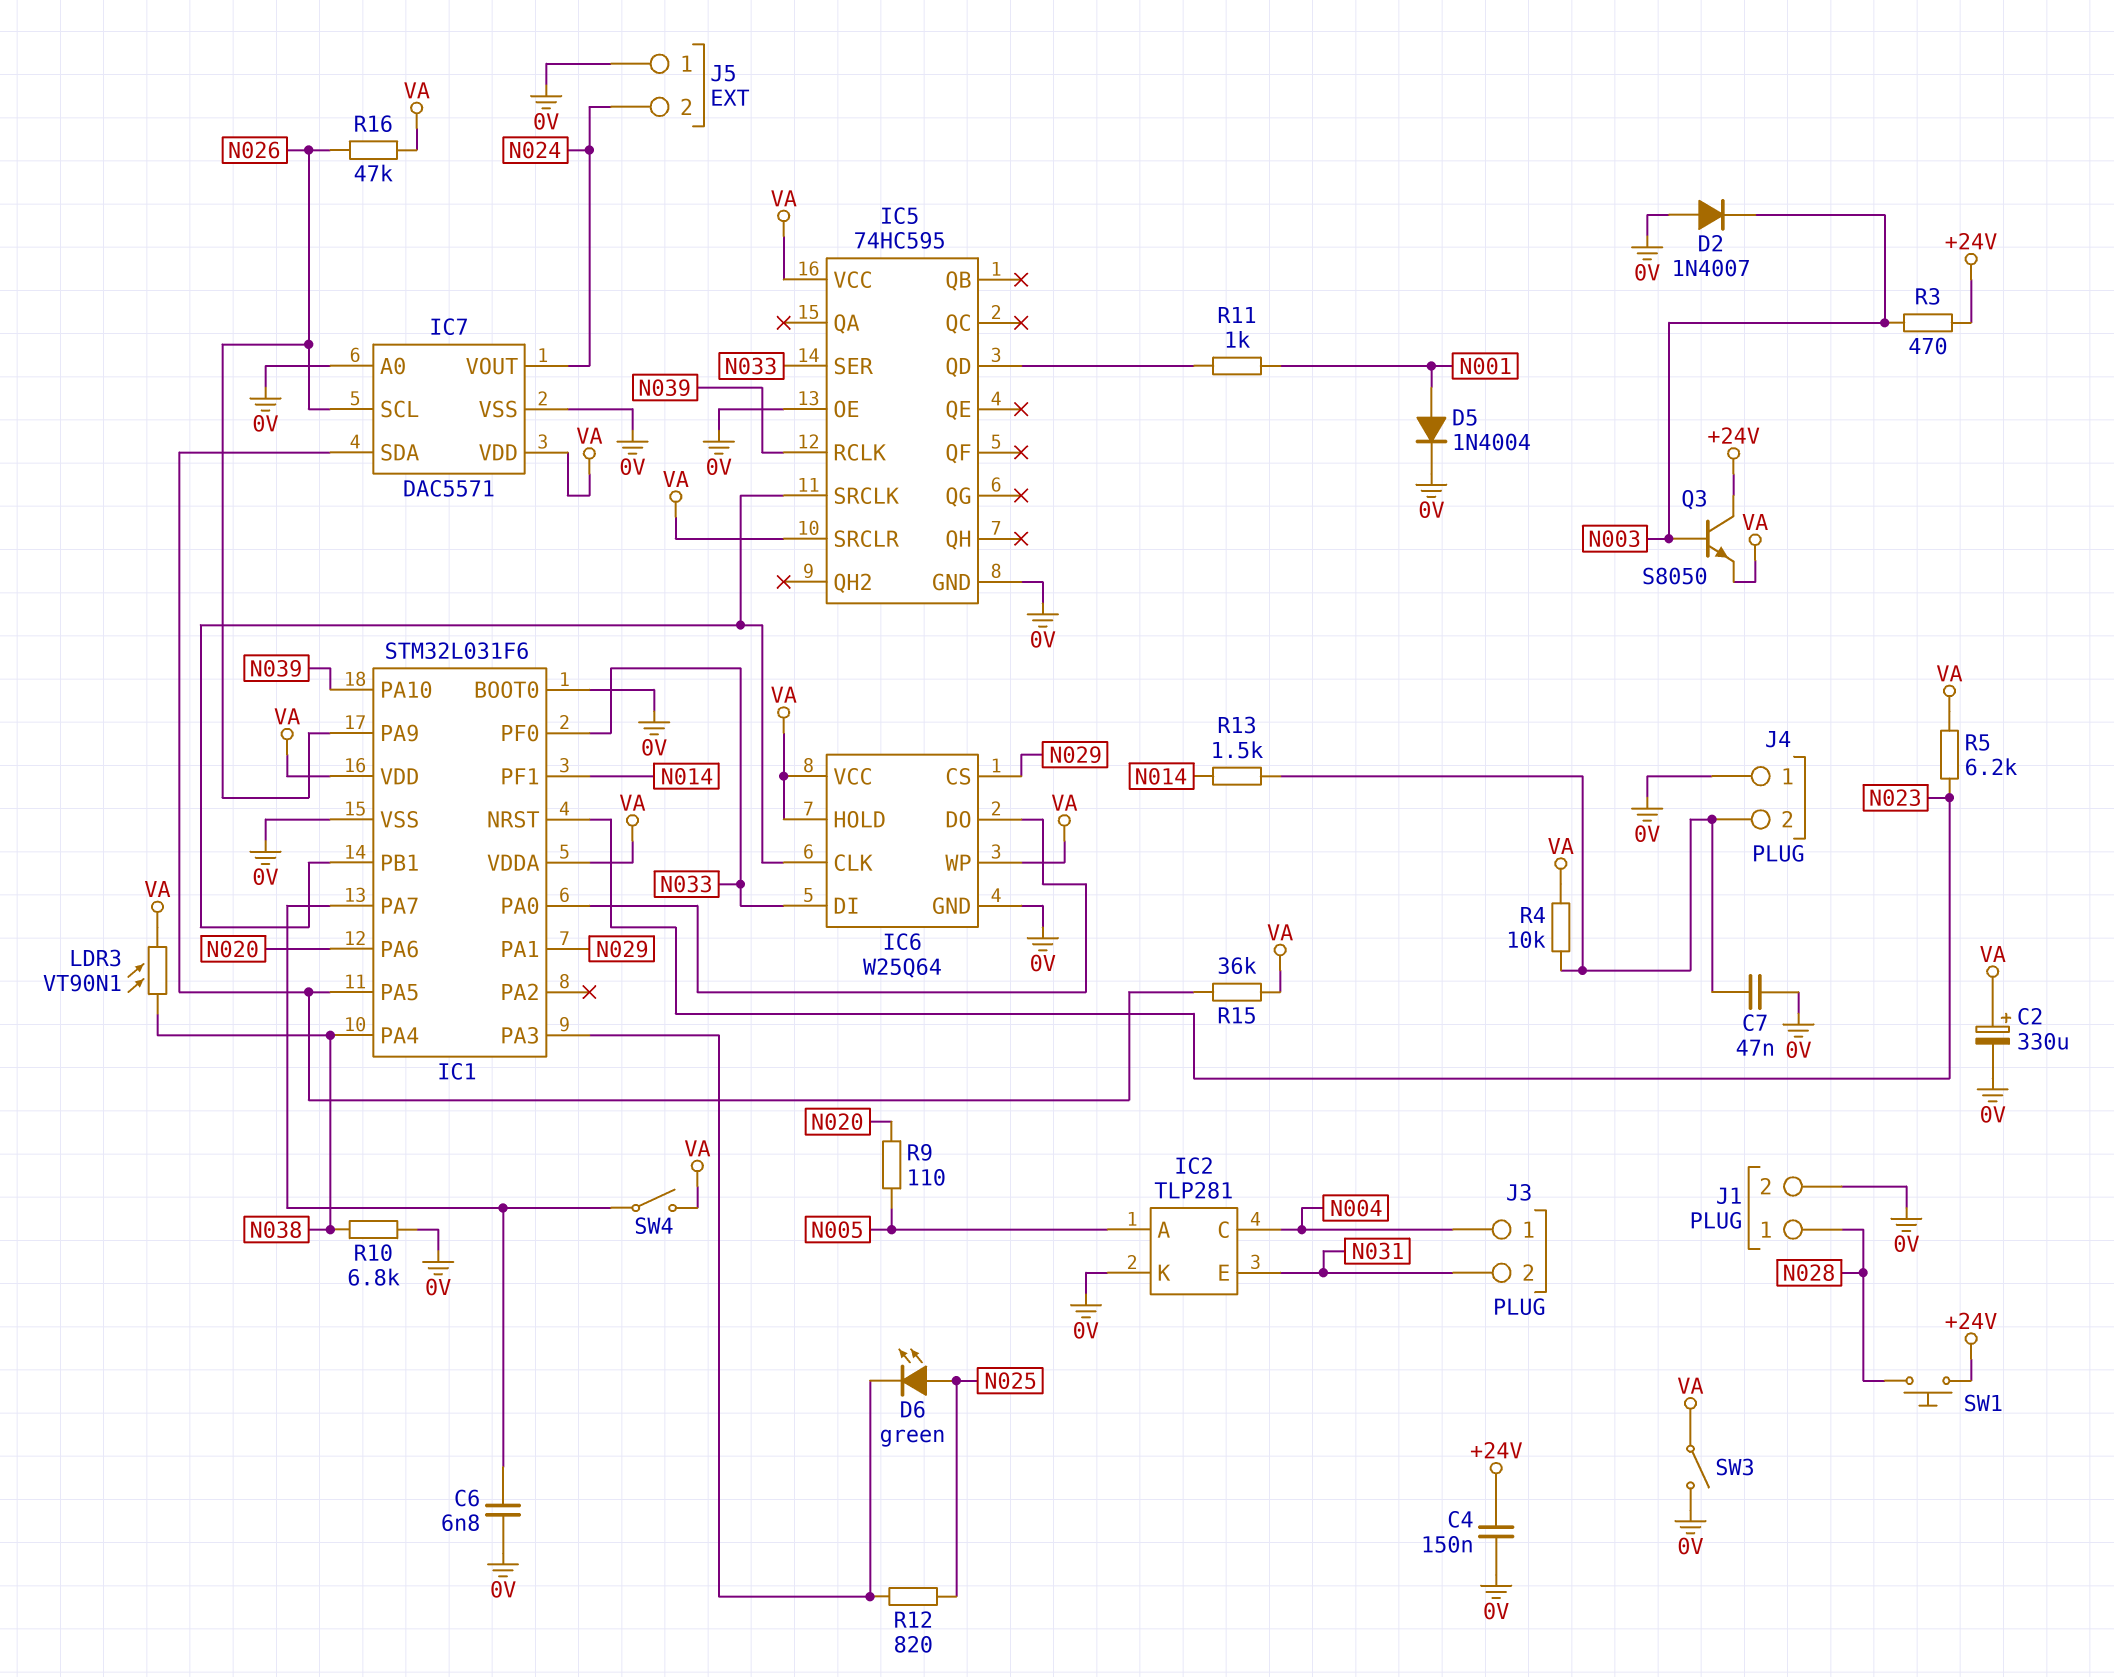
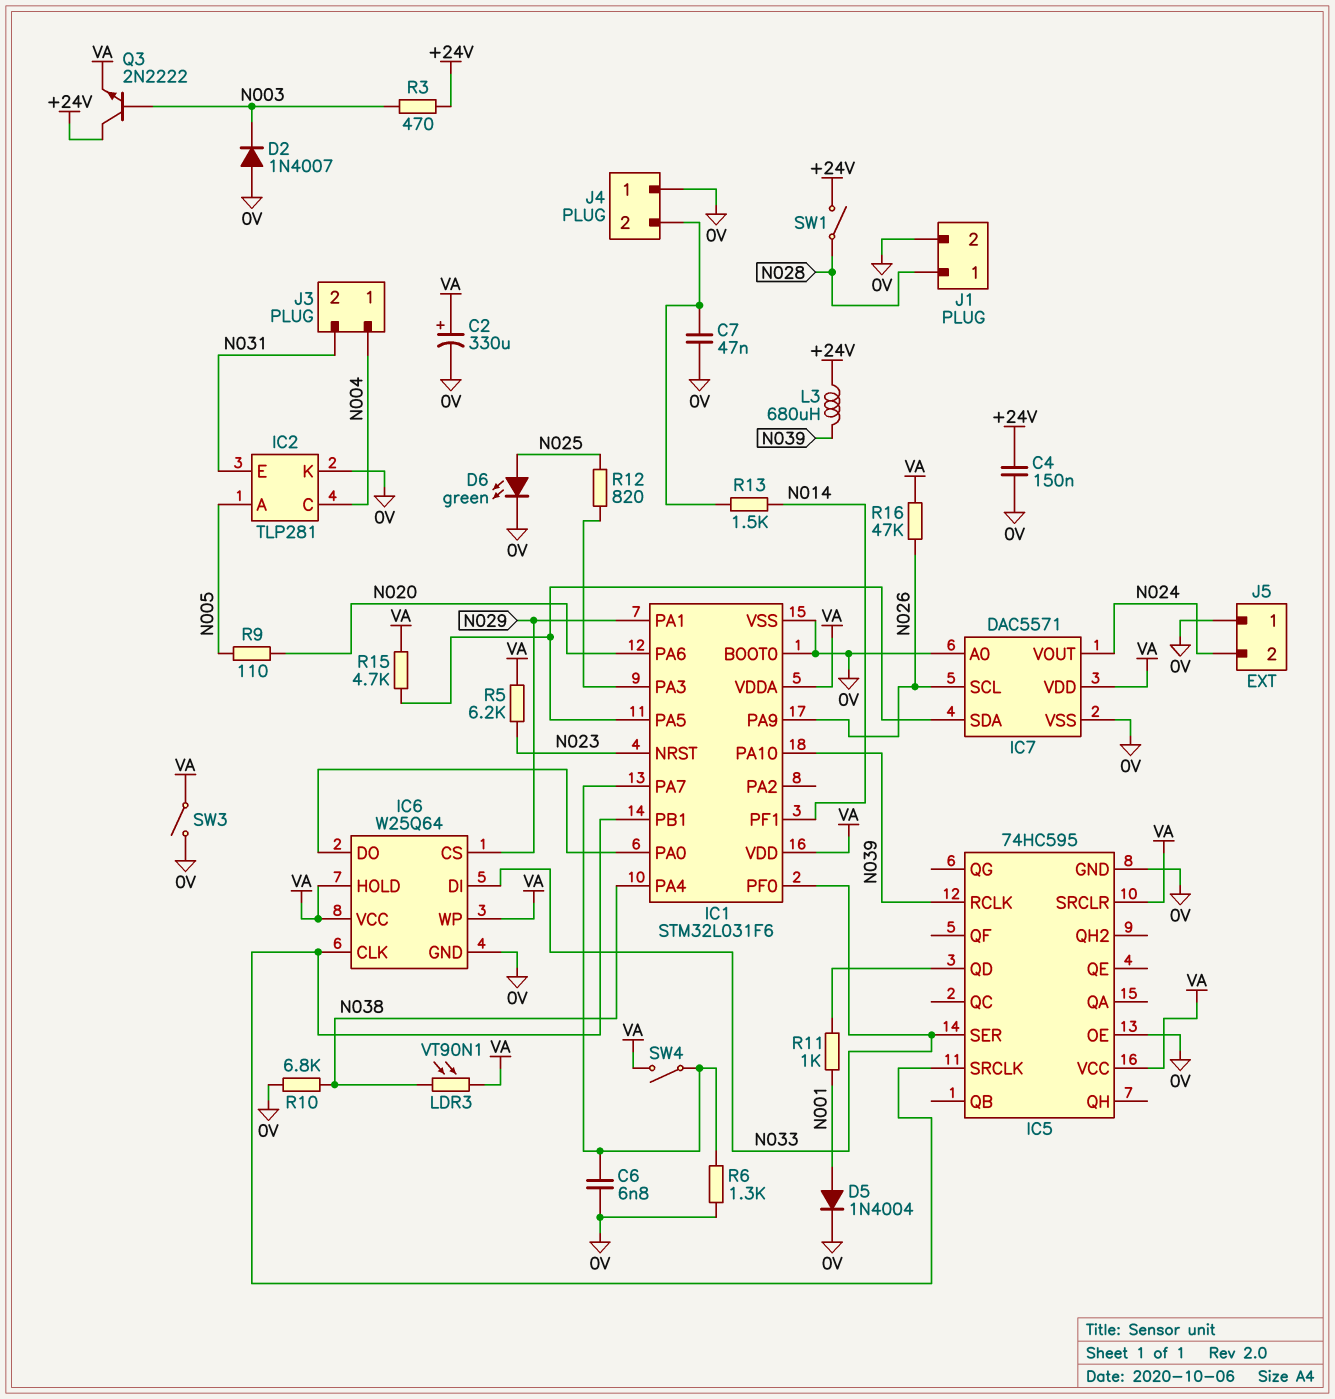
D6: LED green (A N025, K IC1/PA3) -> LED green (A N025, K 0V)
L3: none -> 680uH (+24V, N039)
Q3: NPN S8050 (B N003, C +24V, E VA) -> NPN 2N2222 (B N003, C +24V, E VA)
R4: 10k (J4/2, VA) -> none
R6: none -> 1.3k (0V, IC1/PA7)
R15: 36k (IC1/PA5, VA) -> 4.7k (IC1/PA5, VA)
SW1: button (+24V, N028) -> switch (+24V, N028)

